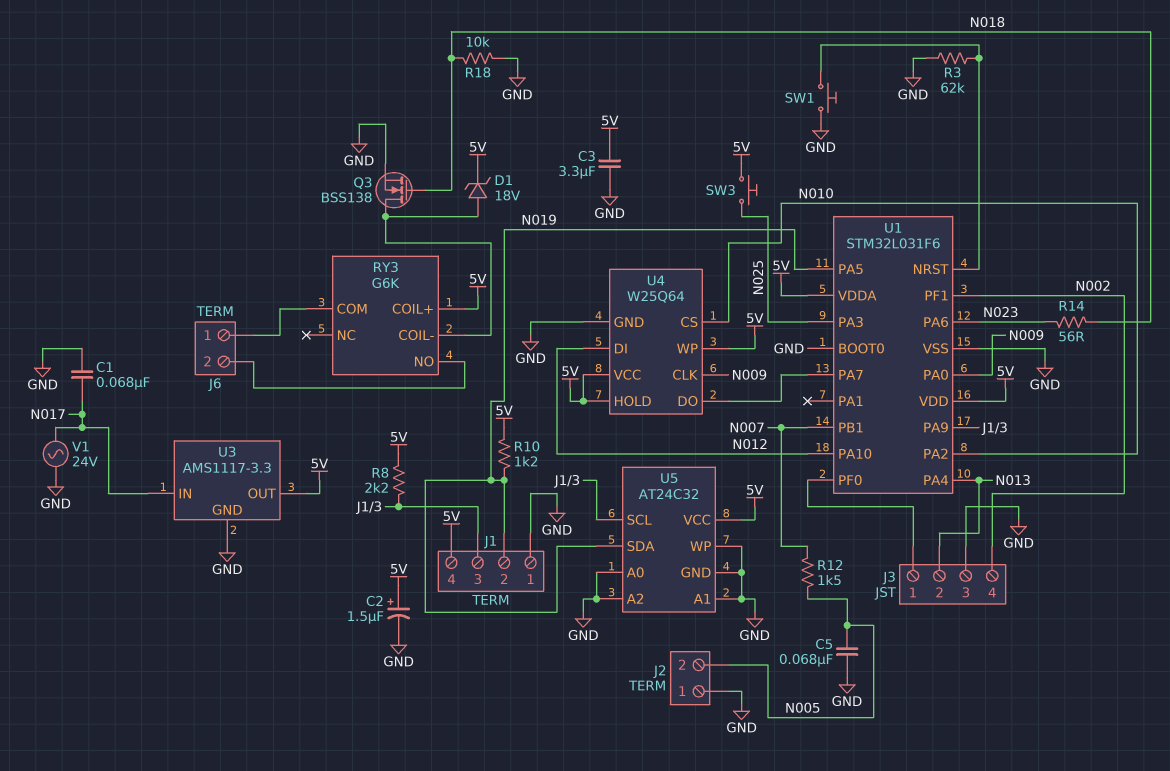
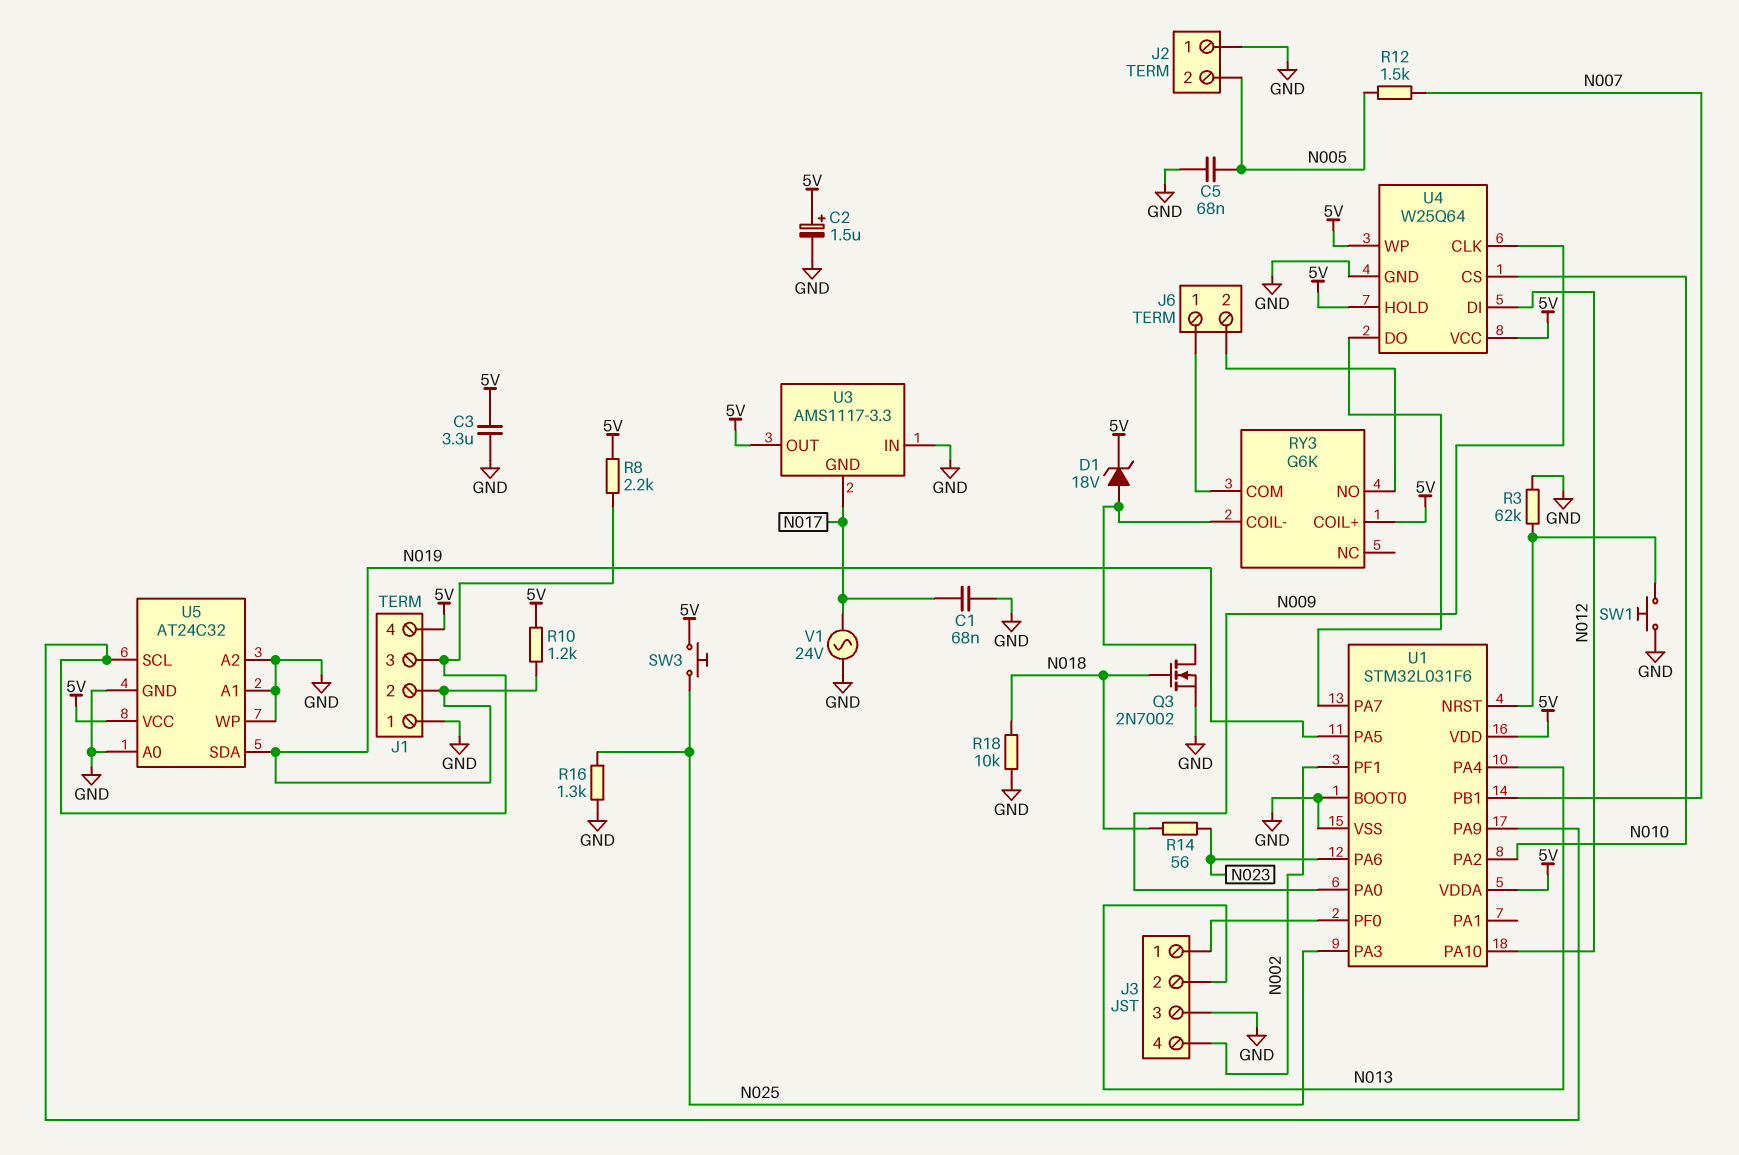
Q3: NMOS BSS138 (G N018, D RY3/COIL-, S GND) -> NMOS 2N7002 (G N018, D RY3/COIL-, S GND)
R16: none -> 1.3k (GND, N025)
U3 pin GND: GND -> N017
U3 pin IN: N017 -> GND

